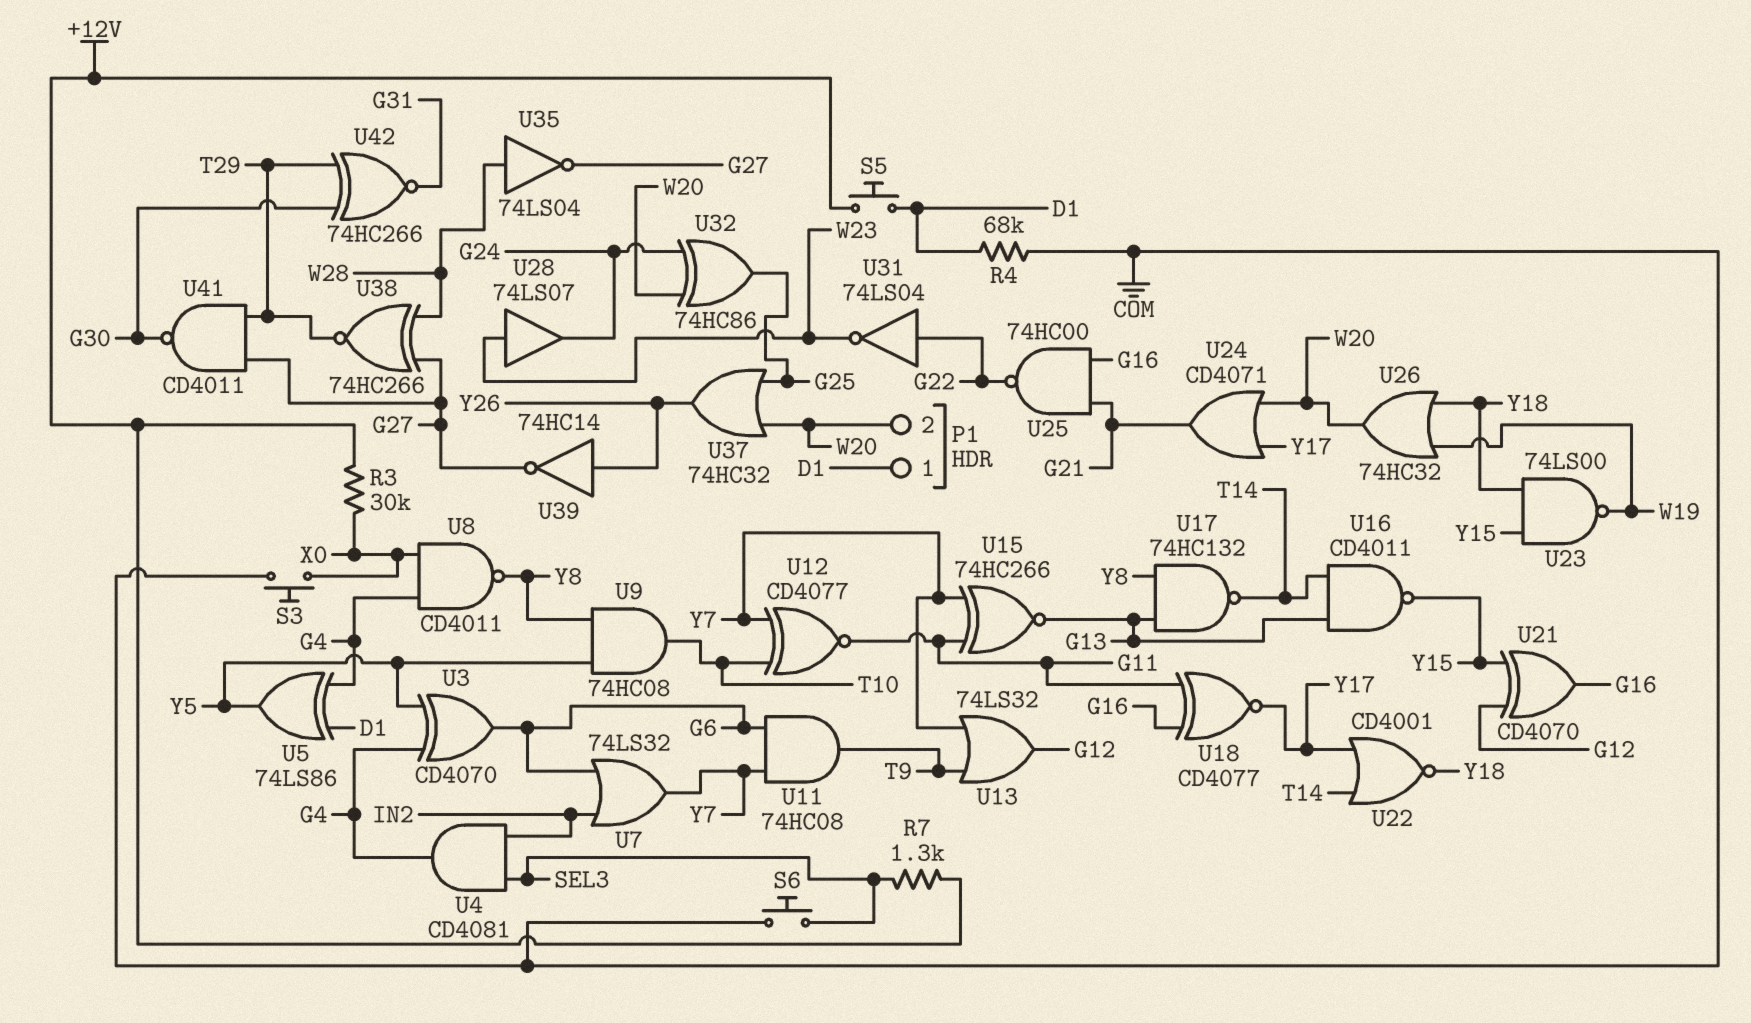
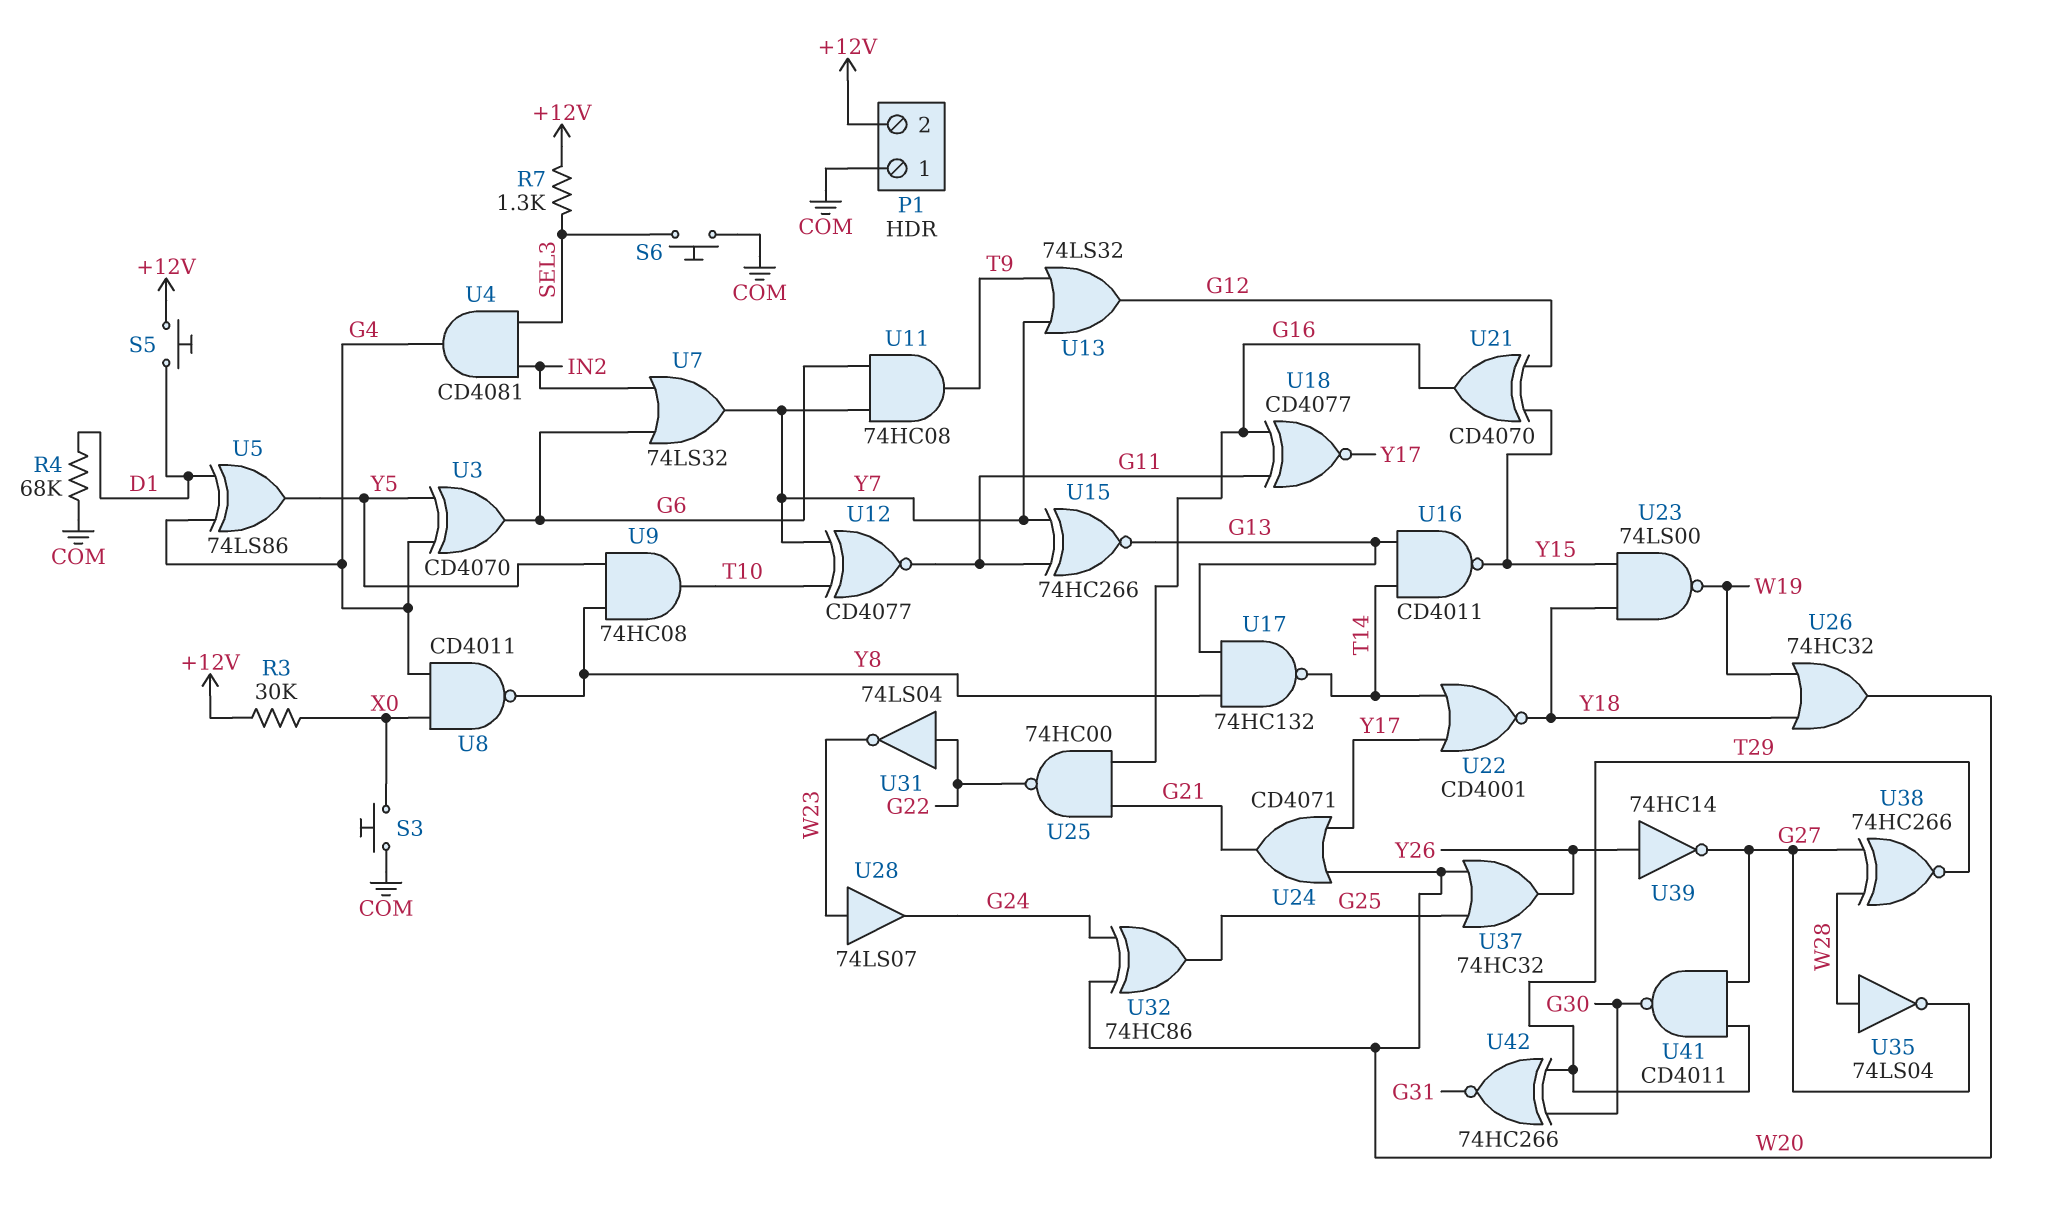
P1 pin 1: D1 -> COM
P1 pin 2: W20 -> +12V

